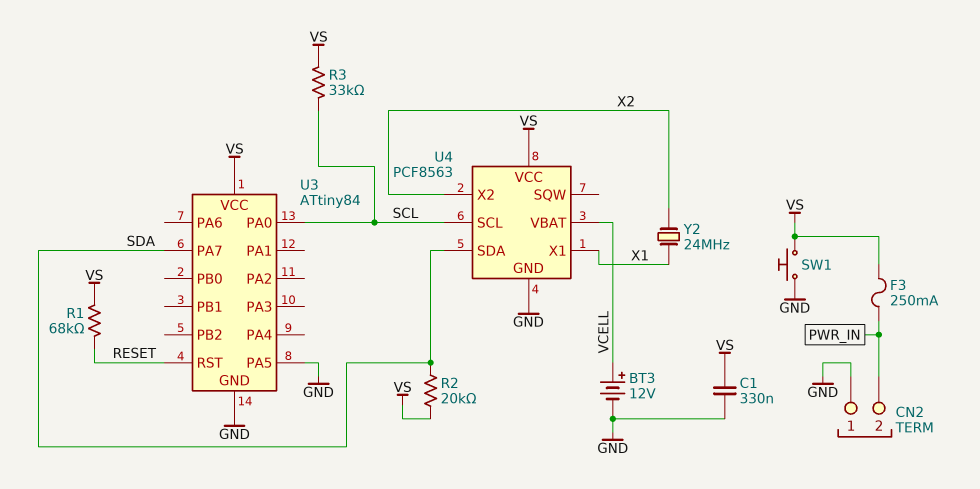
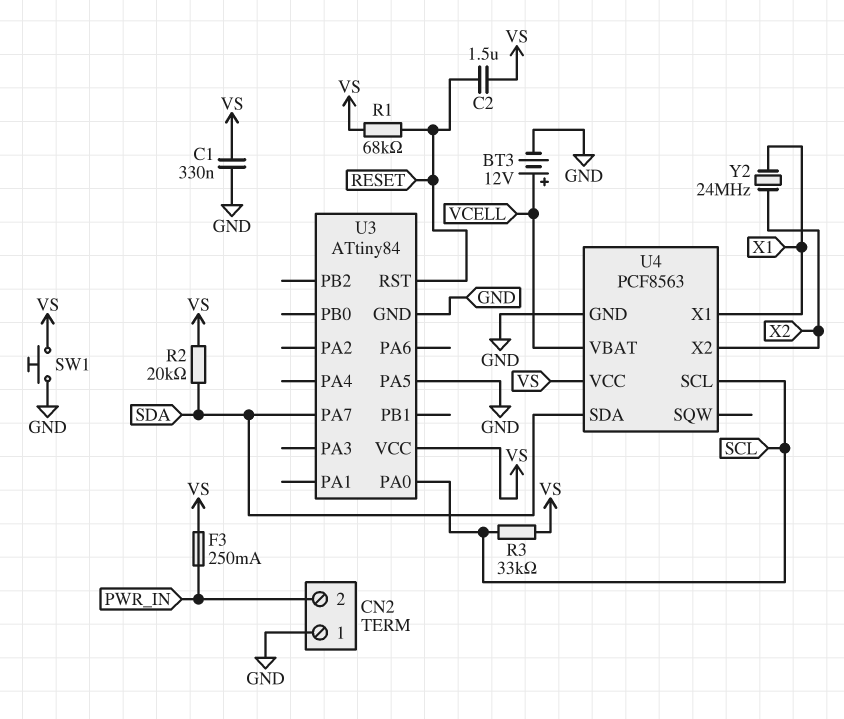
C2: none -> 1.5uF (RESET, VS)

